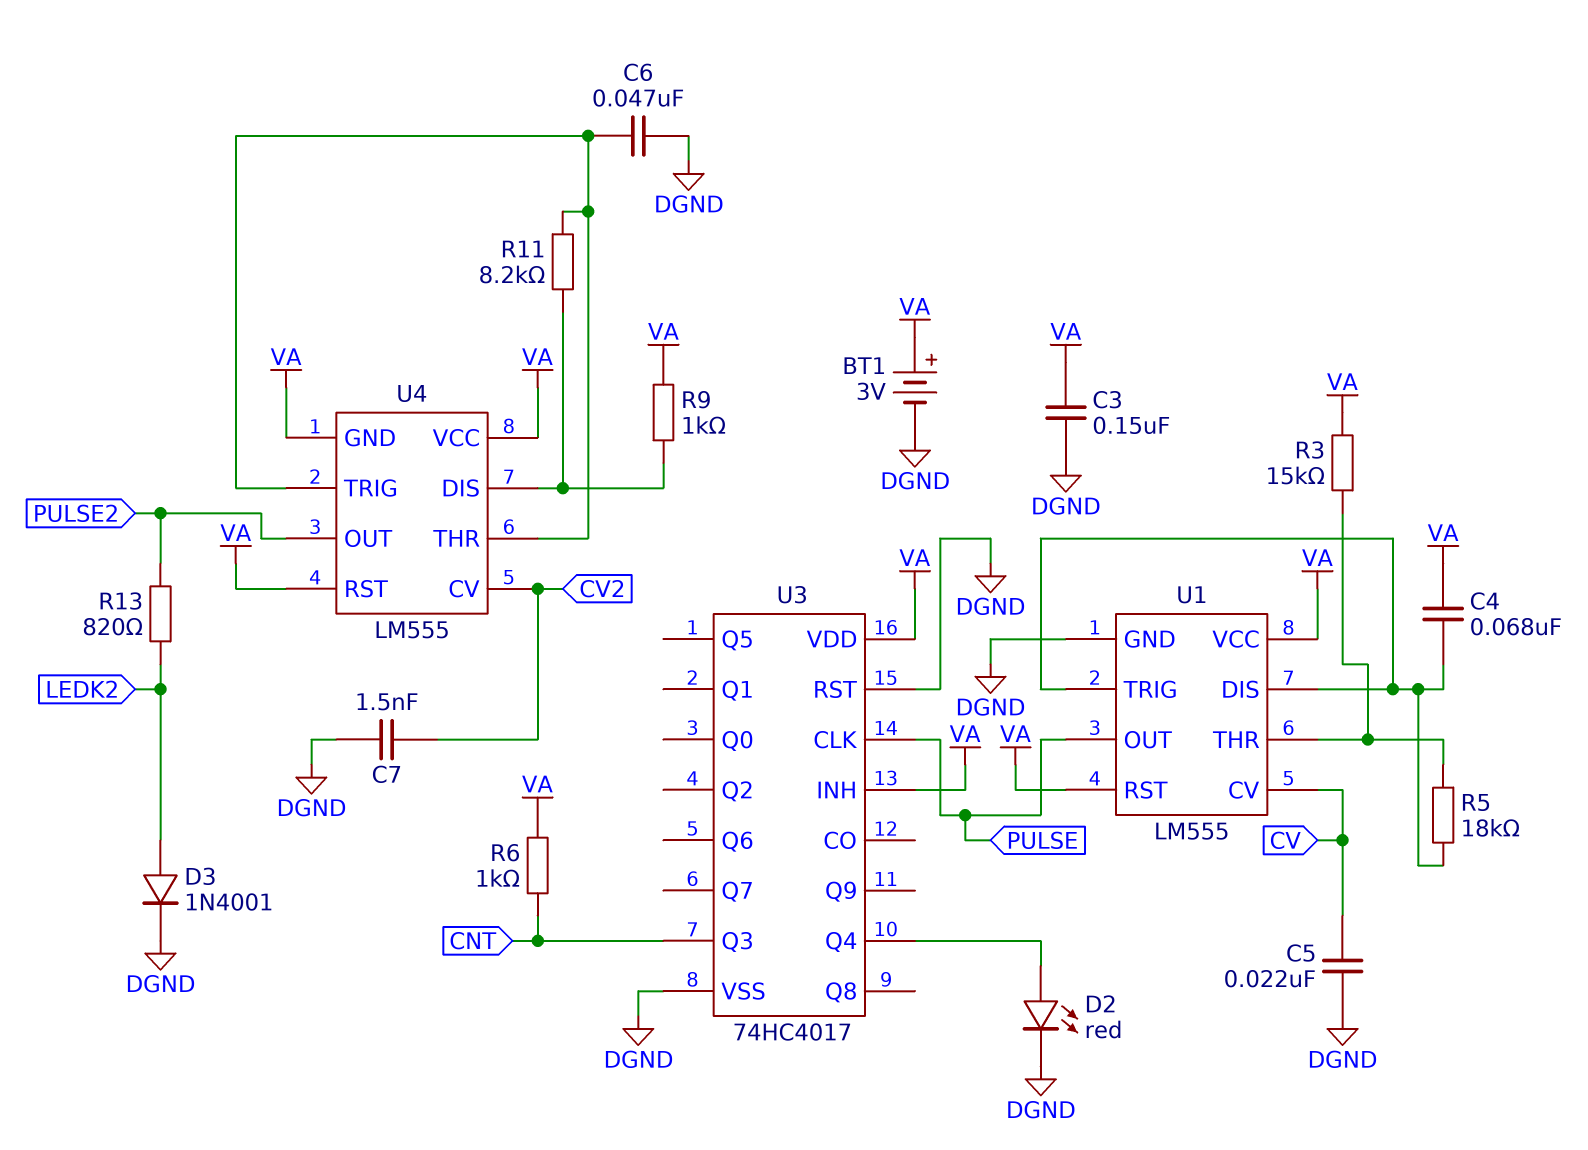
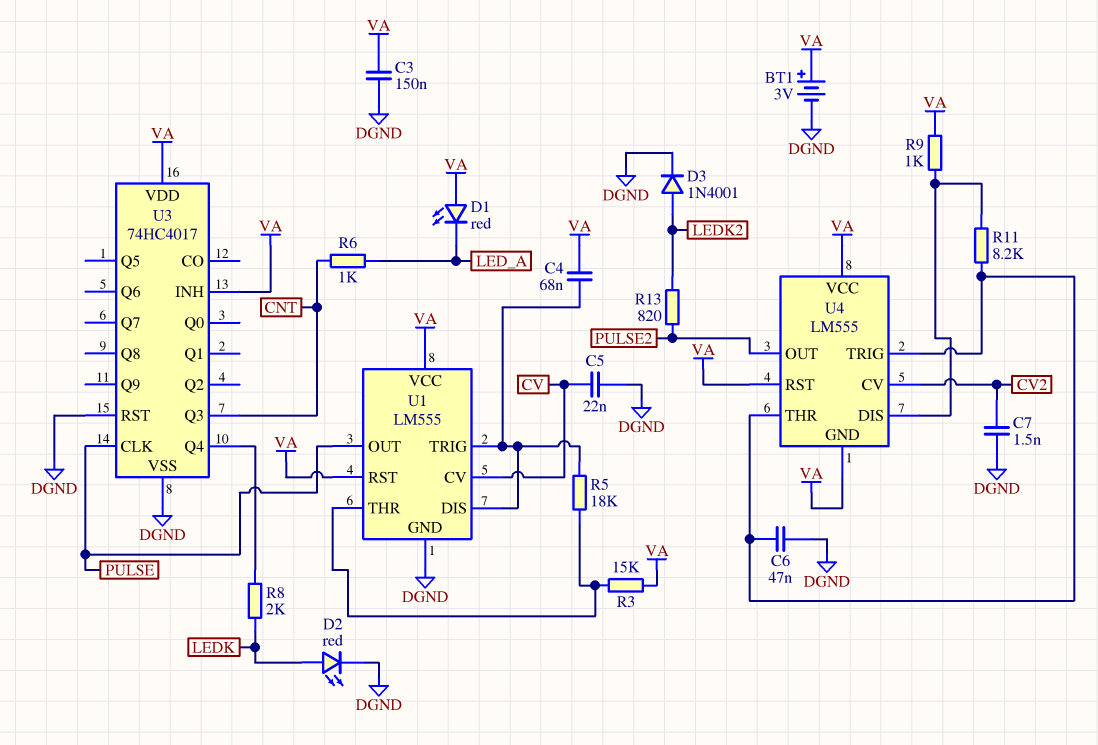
D1: none -> LED red (A VA, K LED_A)
D2: LED red (A U3/Q4, K DGND) -> LED red (A LEDK, K DGND)
R6: 1k (CNT, VA) -> 1k (CNT, LED_A)
R8: none -> 2k (LEDK, U3/Q4)

